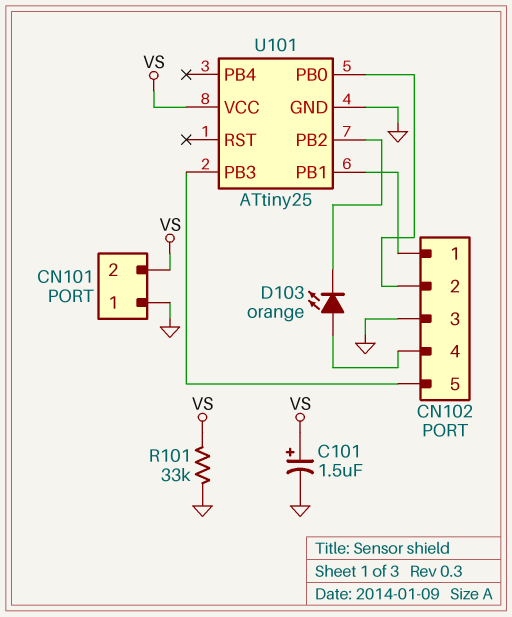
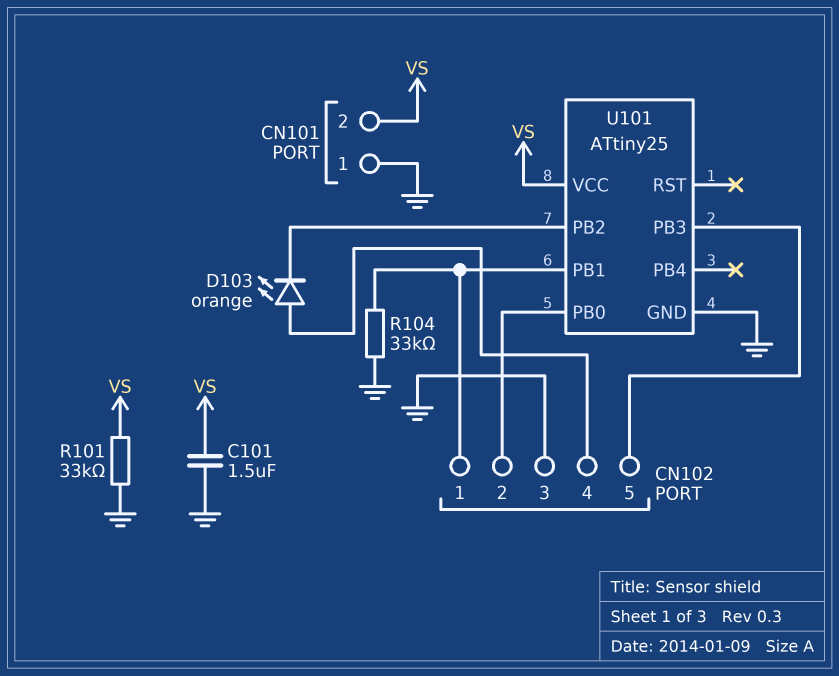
C101: 1.5uF (plus VS, minus GND) -> 1.5uF (GND, VS)
R104: none -> 33k (CN102/1, GND)

